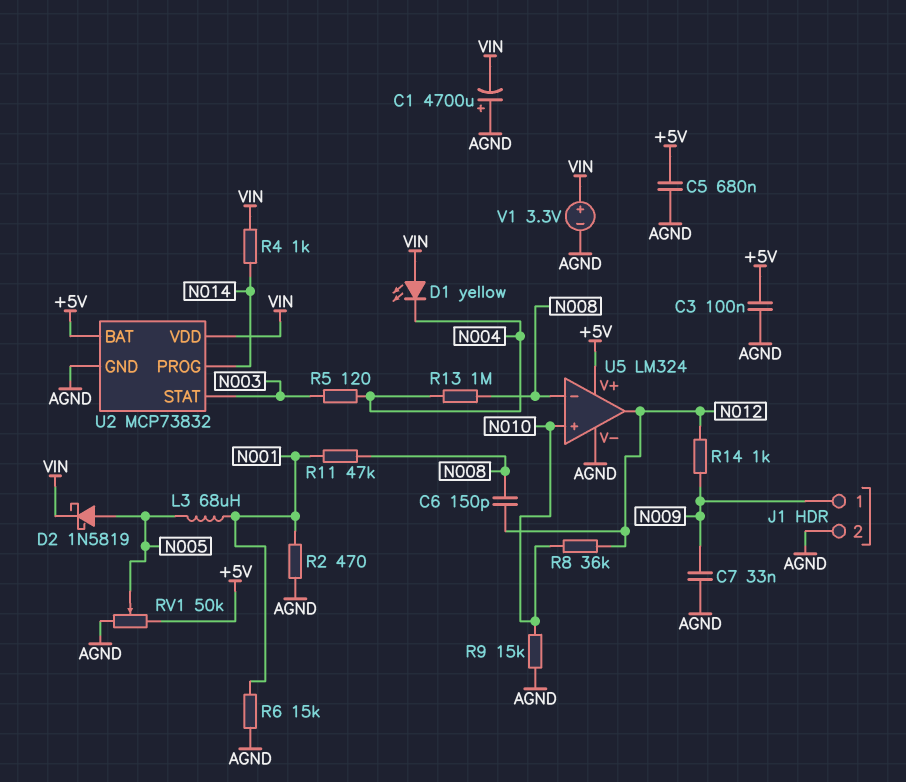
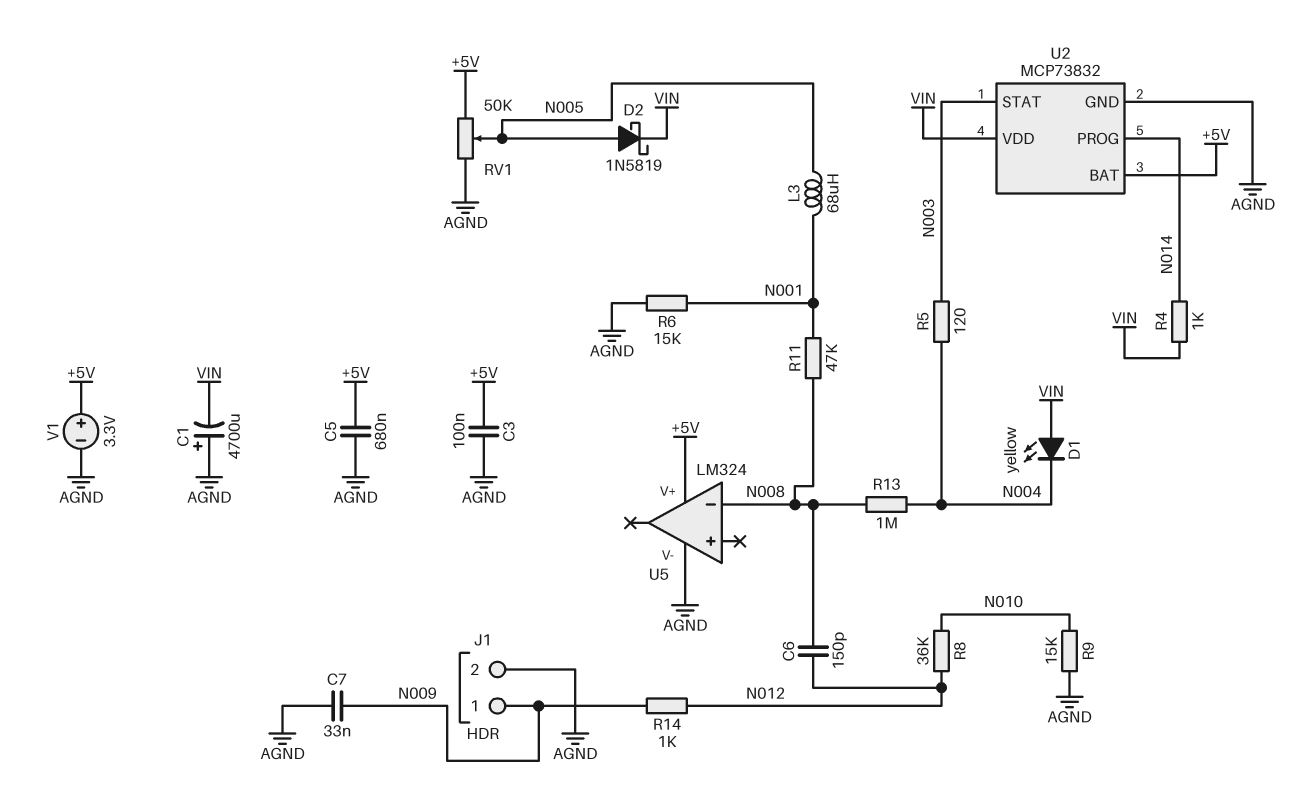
R2: 470 (AGND, N001) -> none
U5 pin in+: N010 -> none
U5 pin out: N012 -> none
V1: 3.3V (plus VIN, minus AGND) -> 3.3V (plus +5V, minus AGND)

